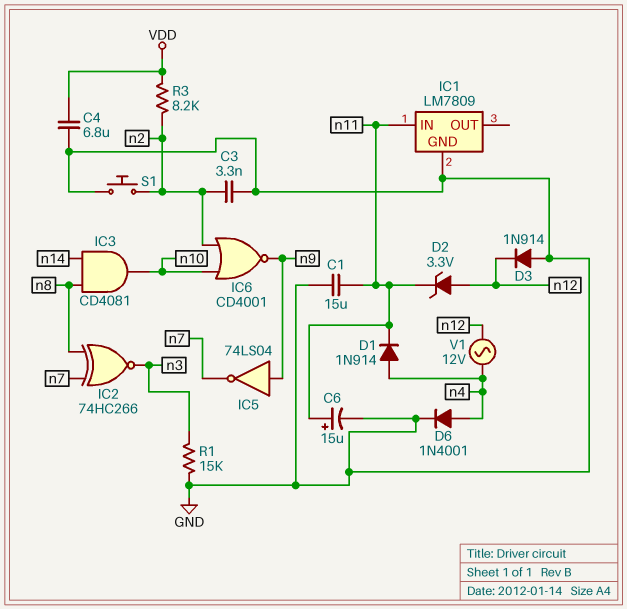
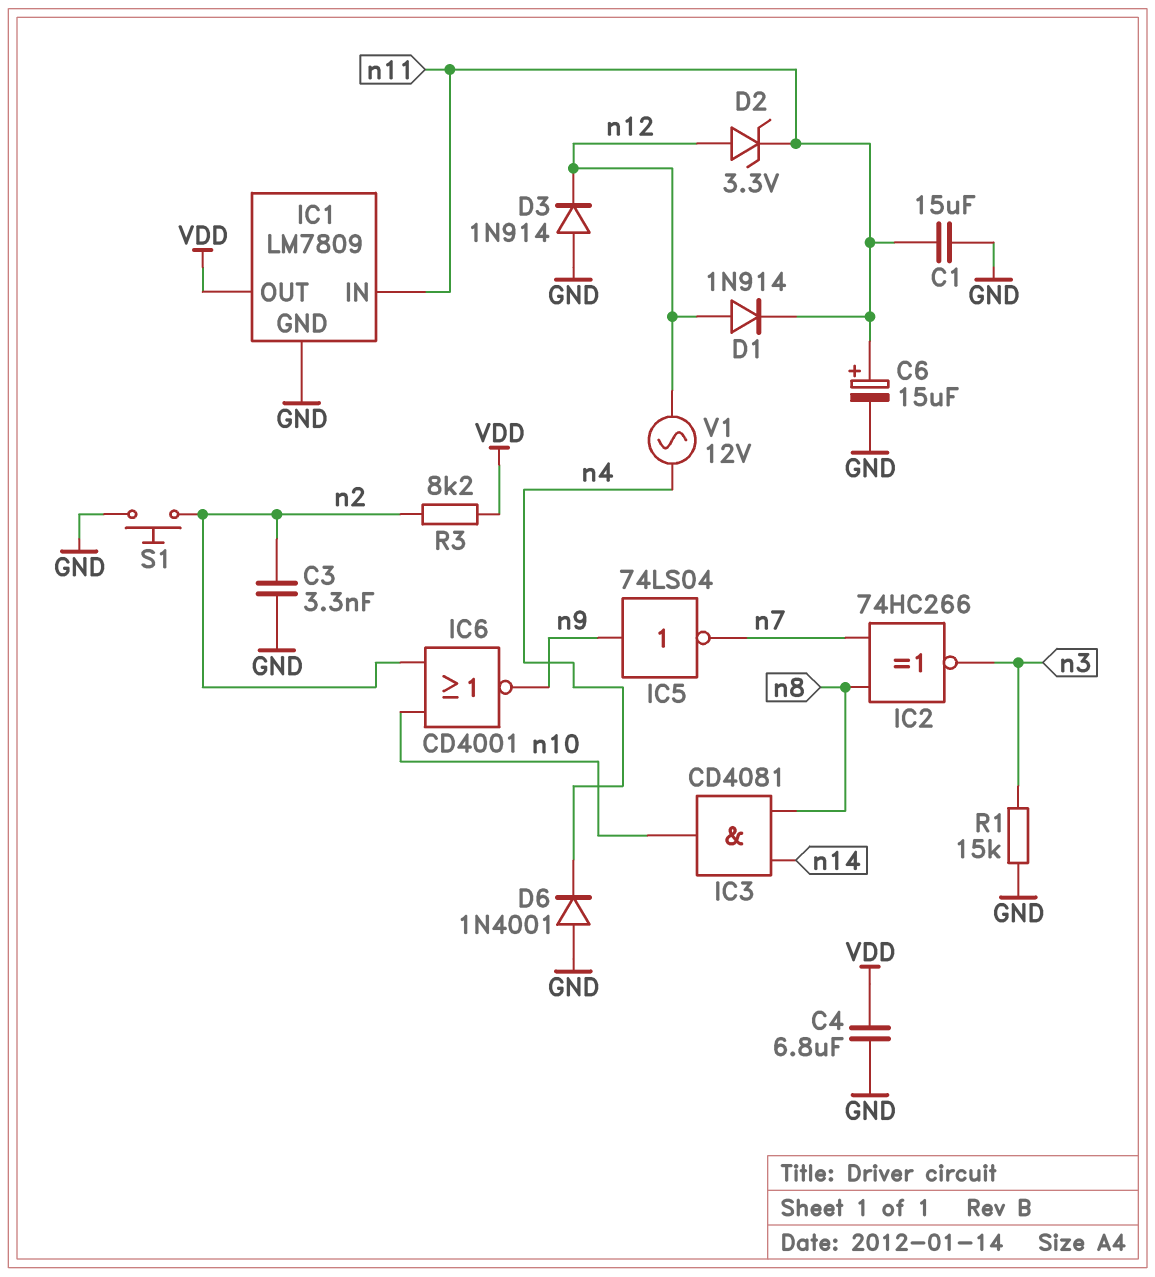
D1: diode 1N914 (A n4, K n11) -> diode 1N914 (A n12, K n11)
D6: diode 1N4001 (A n4, K GND) -> diode 1N4001 (A GND, K n4)
IC1 pin OUT: none -> VDD

